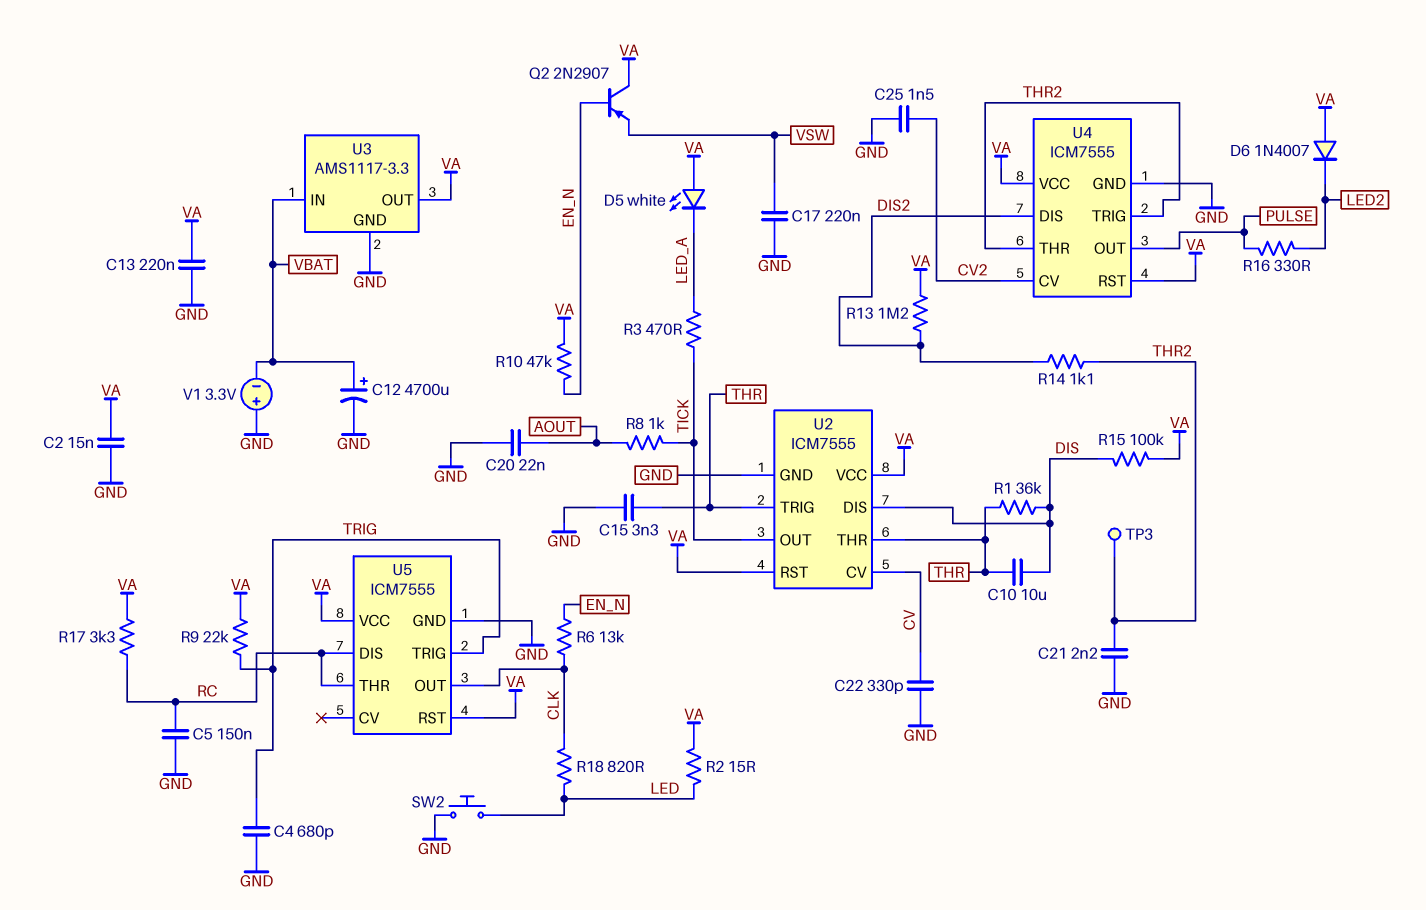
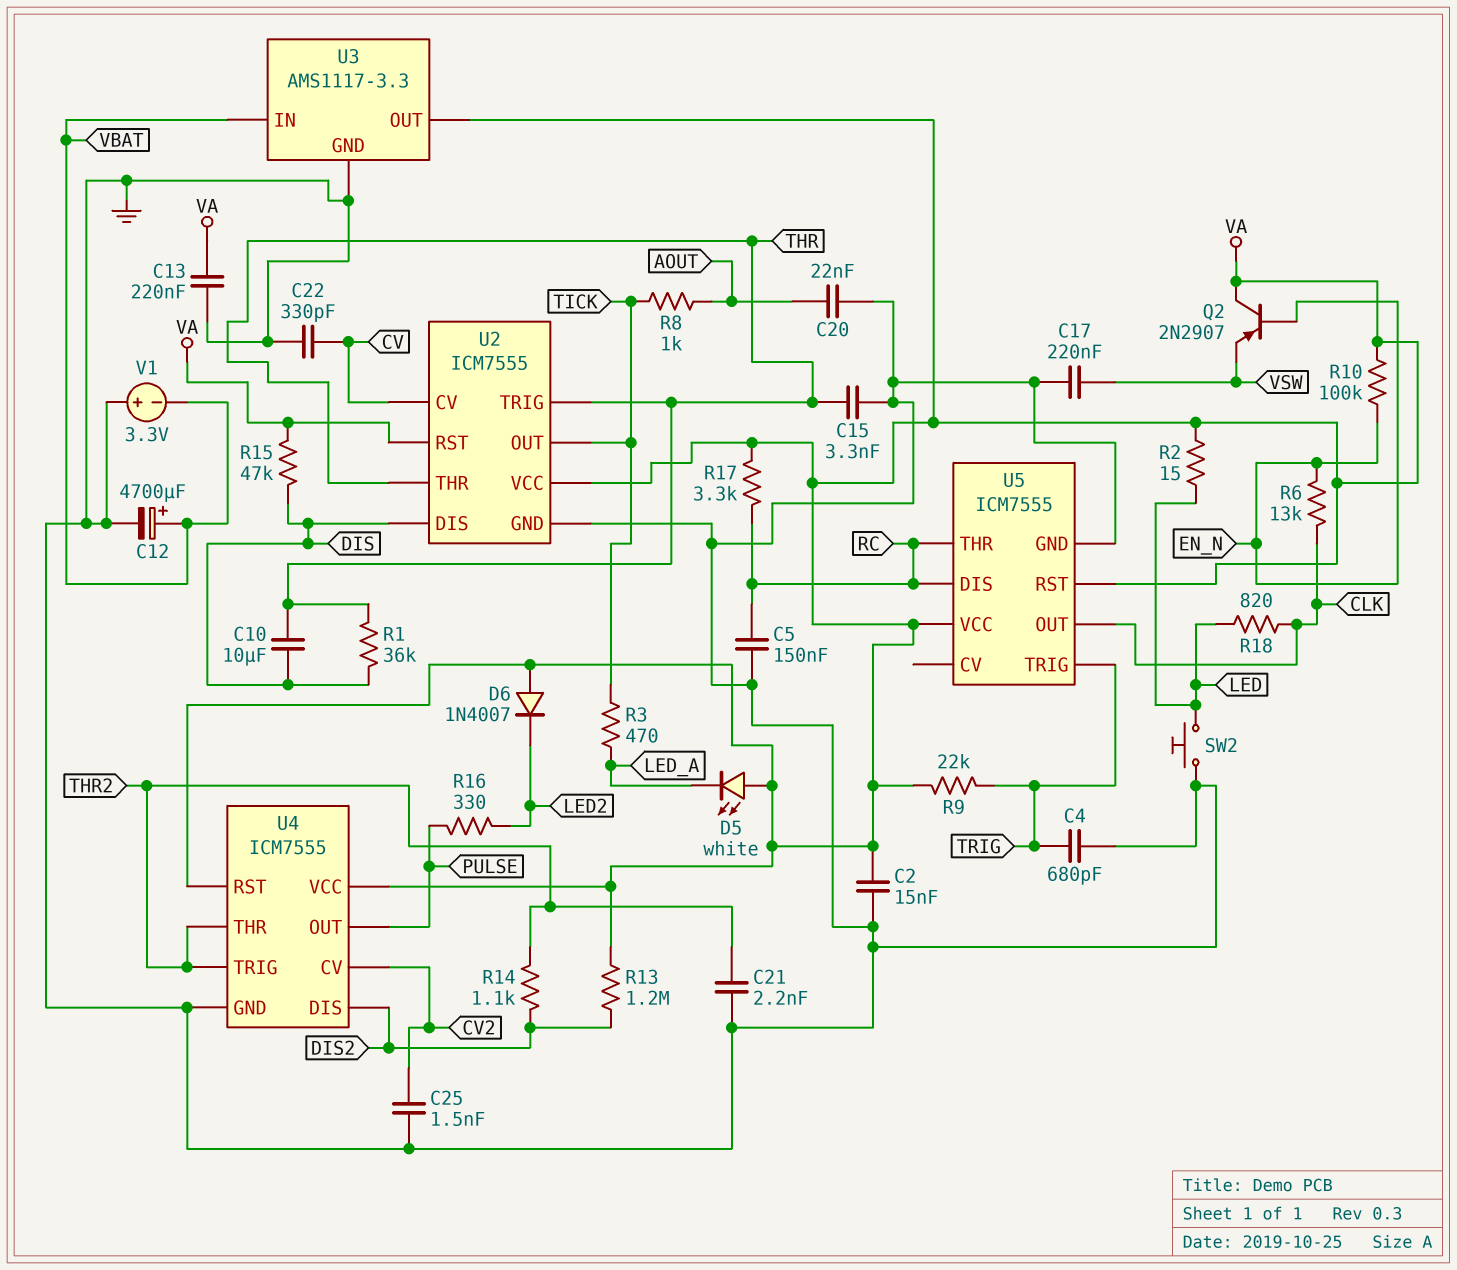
R10: 47k (EN_N, VA) -> 100k (EN_N, VA)
R15: 100k (DIS, VA) -> 47k (DIS, VA)
TP3: test point (THR2) -> none

